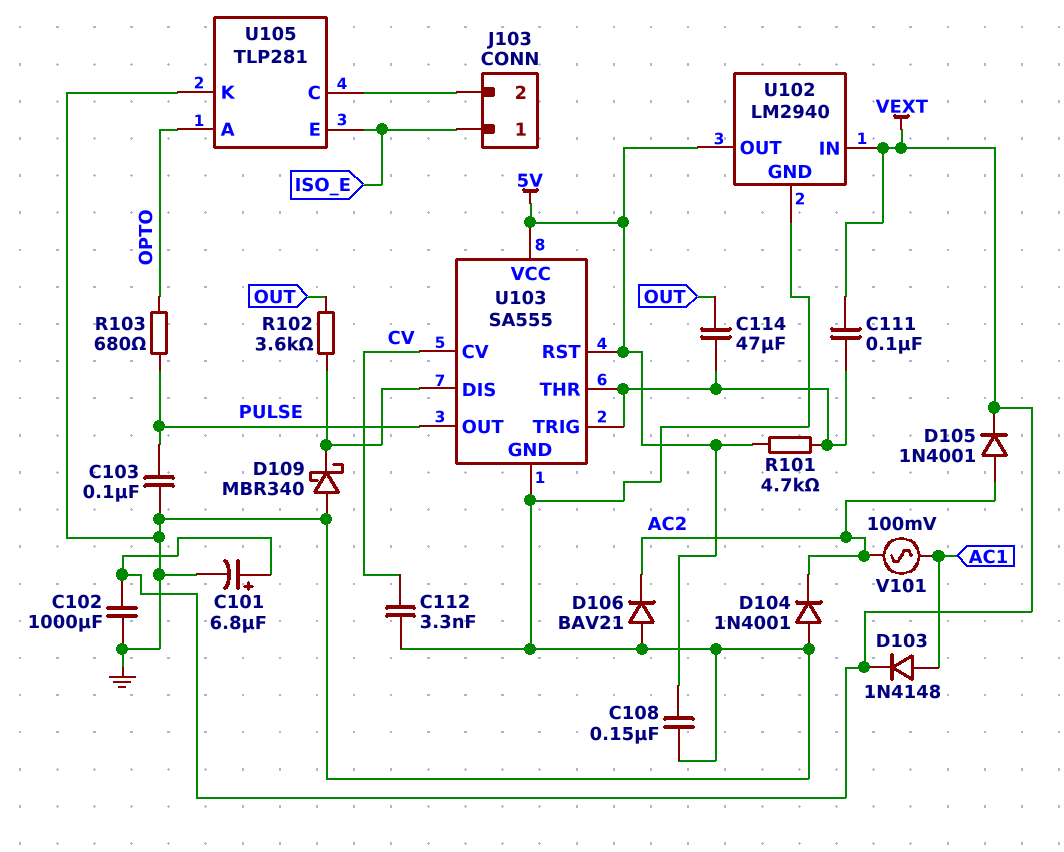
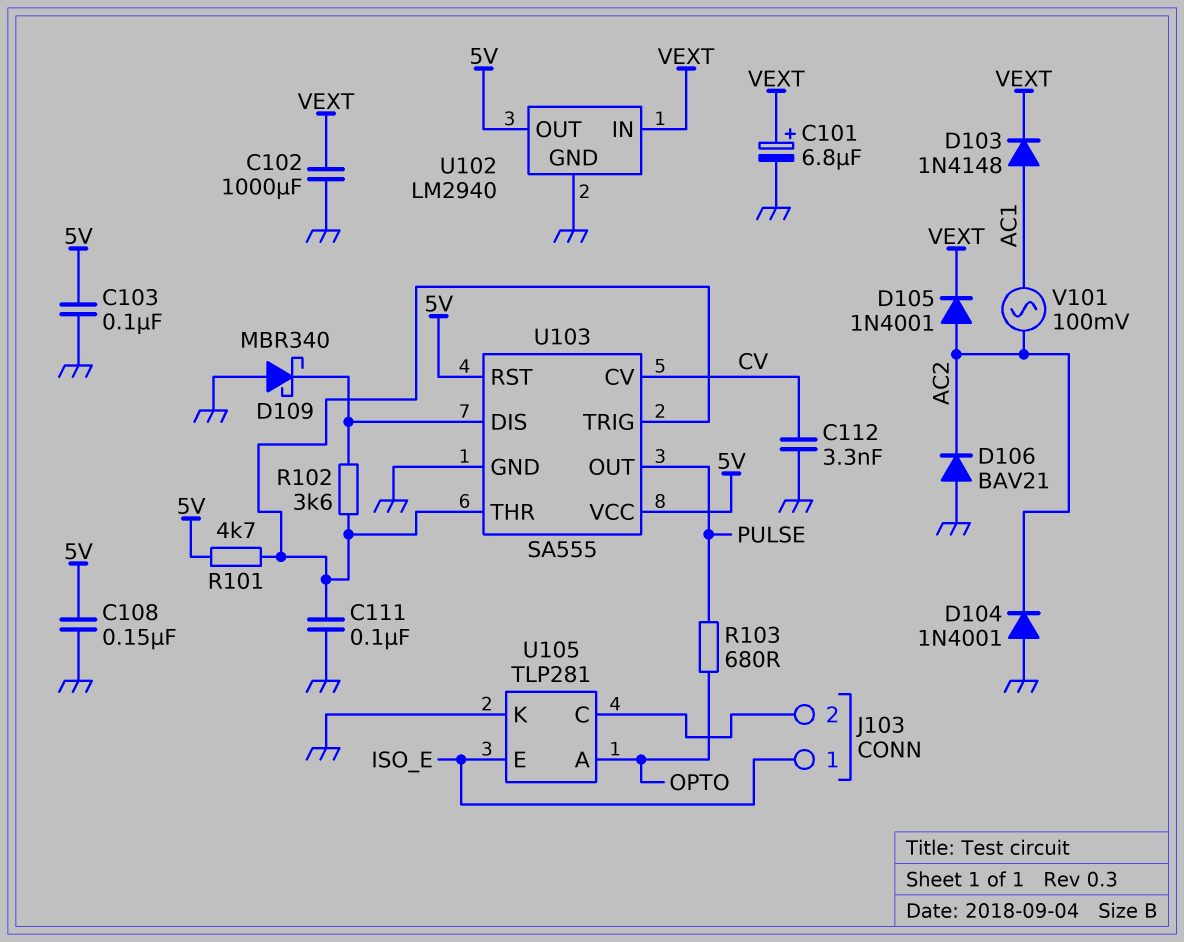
C103: 100nF (GND, PULSE) -> 100nF (5V, GND)
C111: 100nF (U103/THR, VEXT) -> 100nF (GND, U103/THR)
C114: 47uF (OUT, U103/THR) -> none
R102: 3.6k (OUT, U103/DIS) -> 3.6k (U103/DIS, U103/THR)

